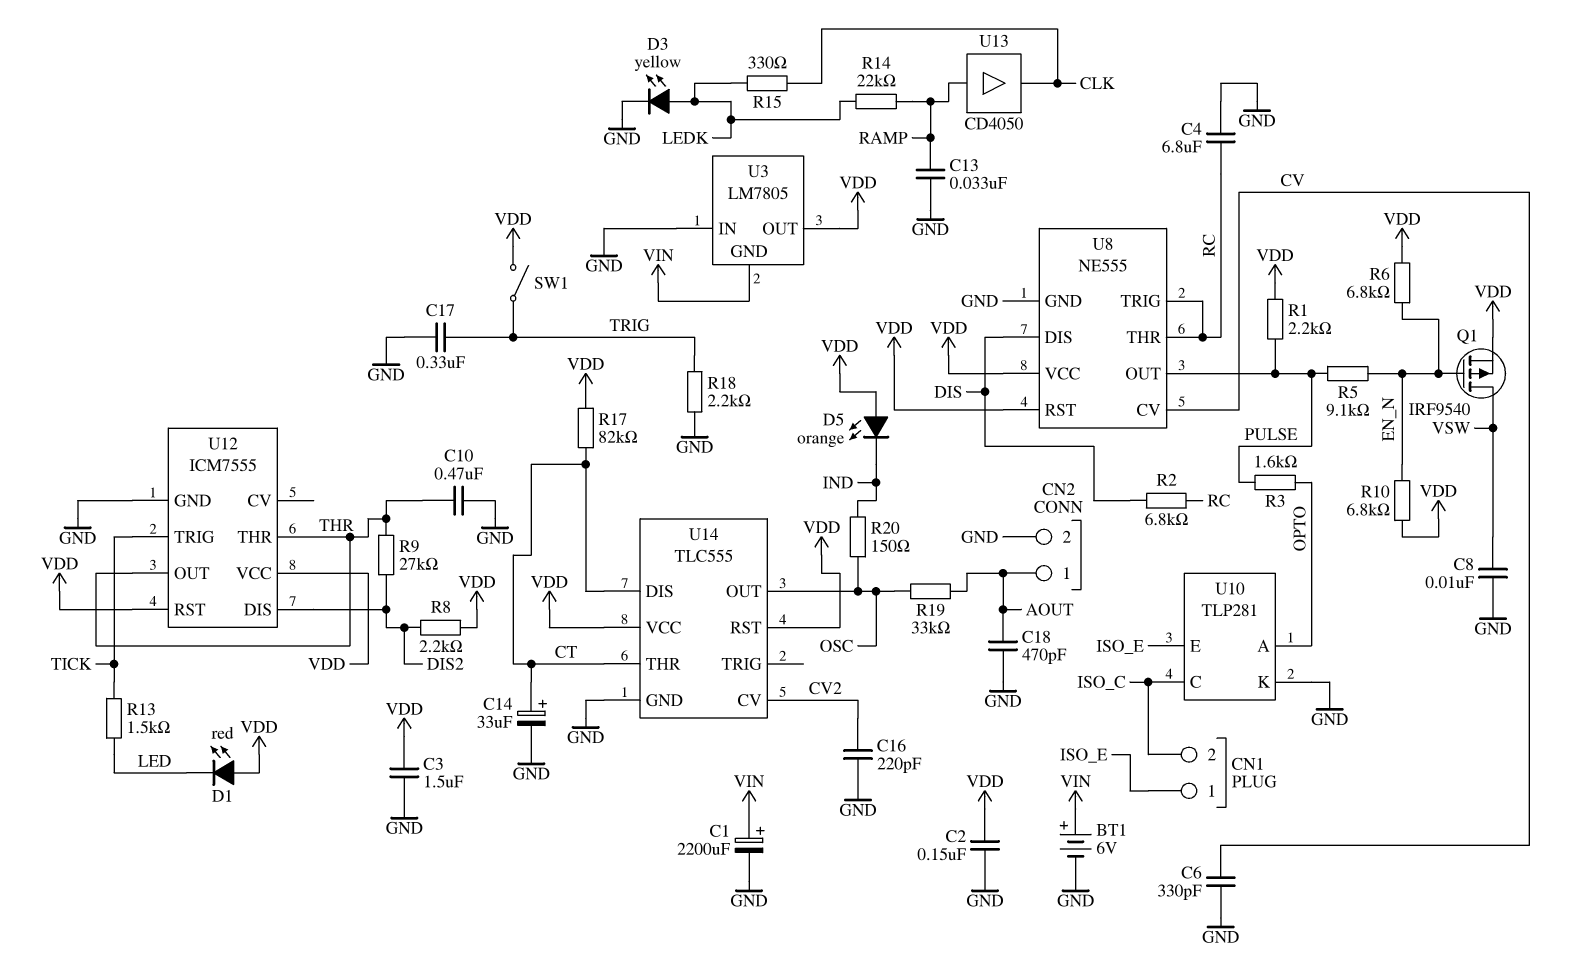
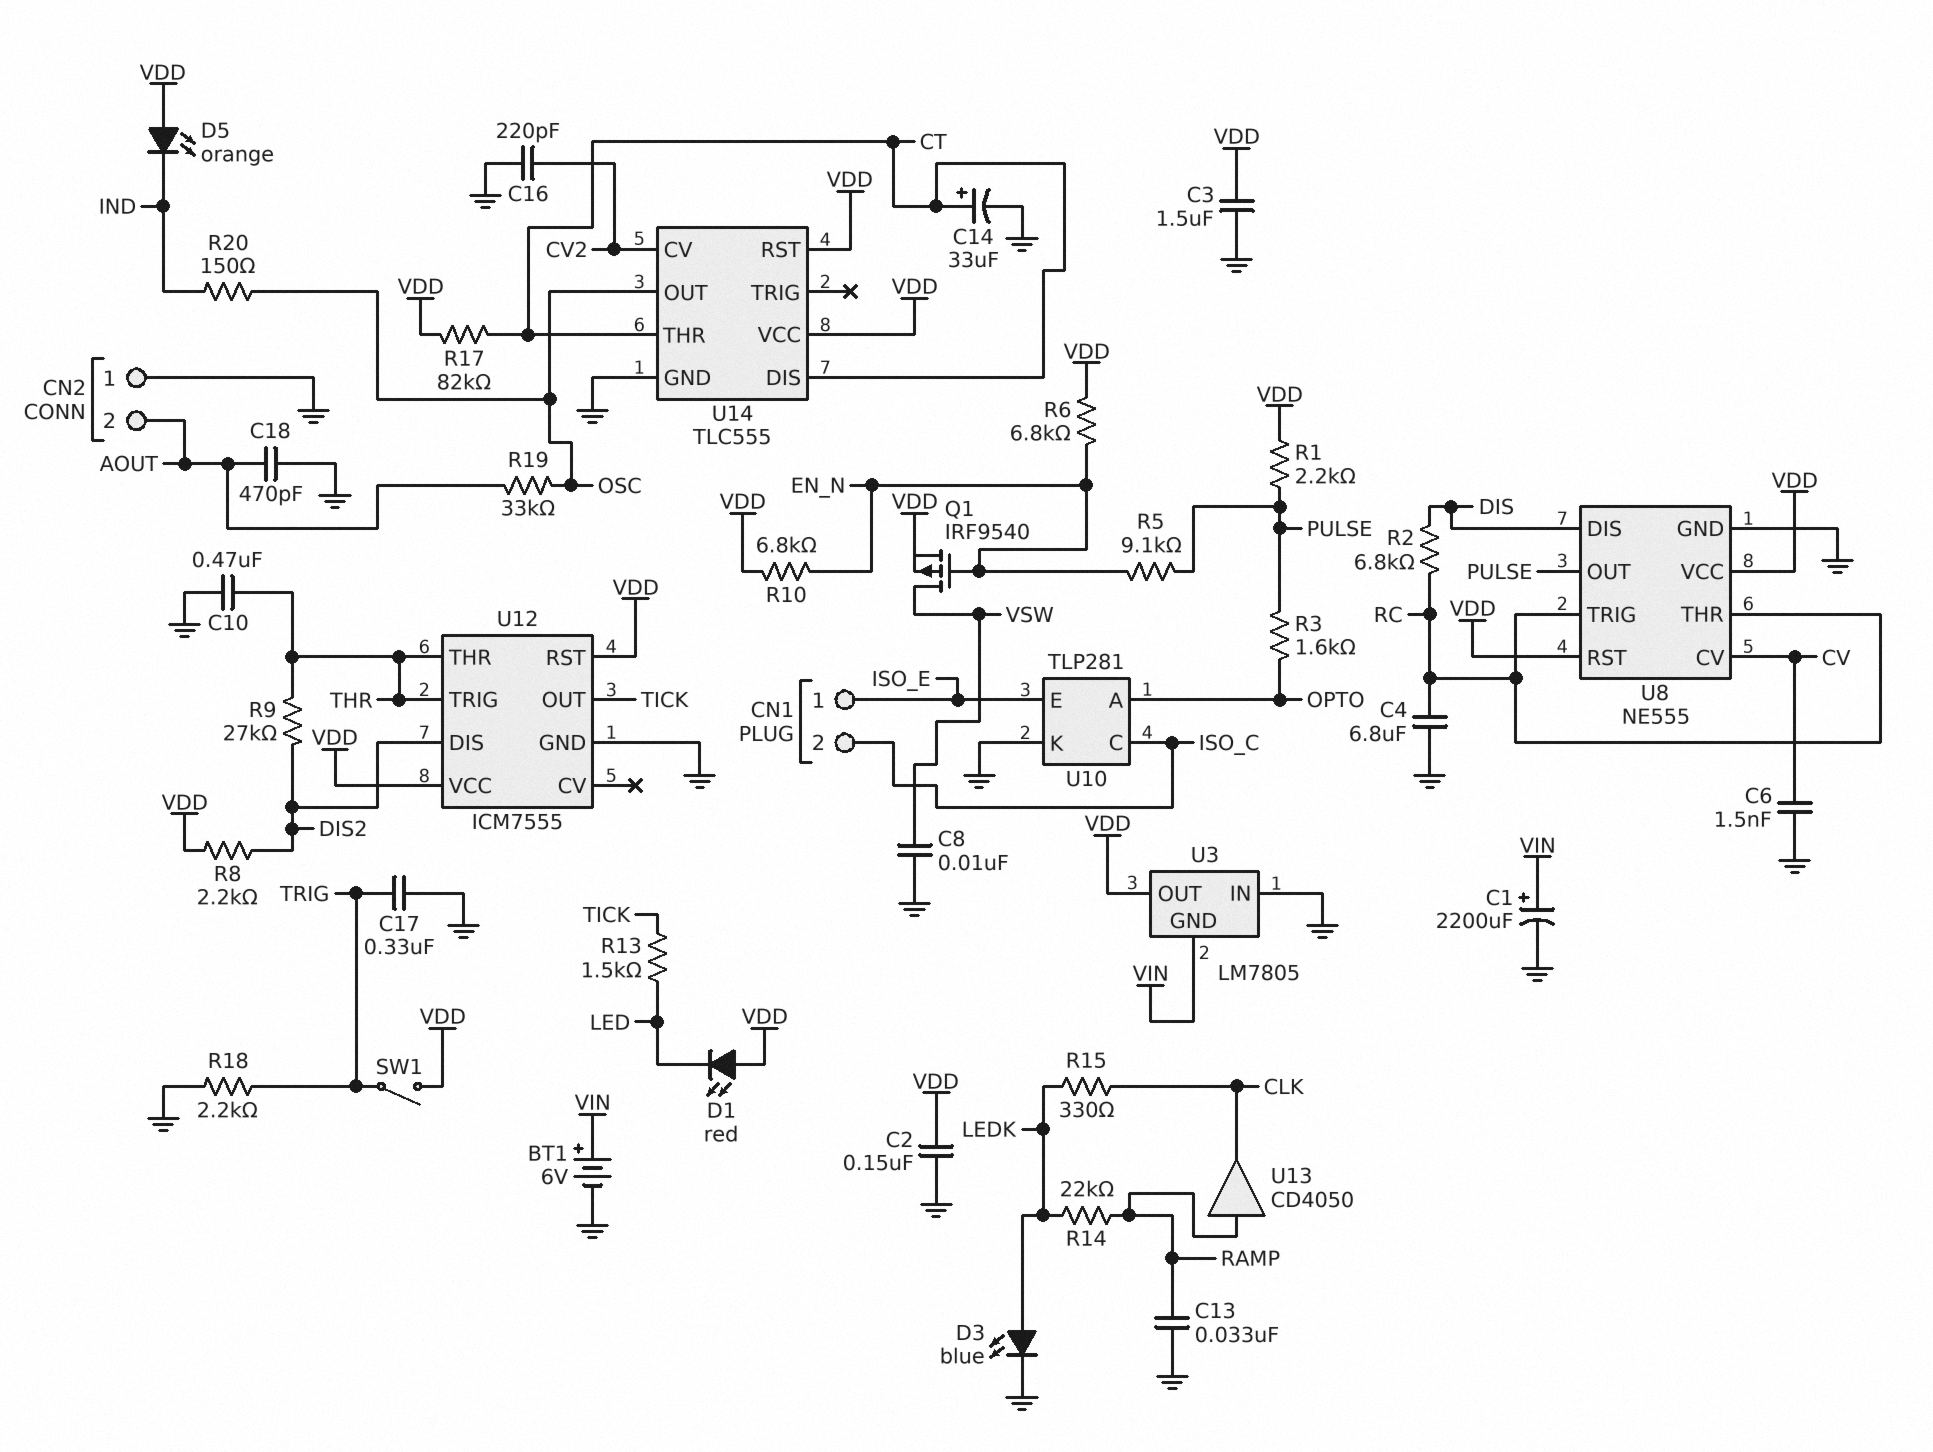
C6: 330pF (CV, GND) -> 1.5nF (CV, GND)
CN2 pin 1: AOUT -> GND
CN2 pin 2: GND -> AOUT
D3: LED yellow (A LEDK, K GND) -> LED blue (A LEDK, K GND)
U12 pin OUT: THR -> TICK
U12 pin TRIG: TICK -> THR

